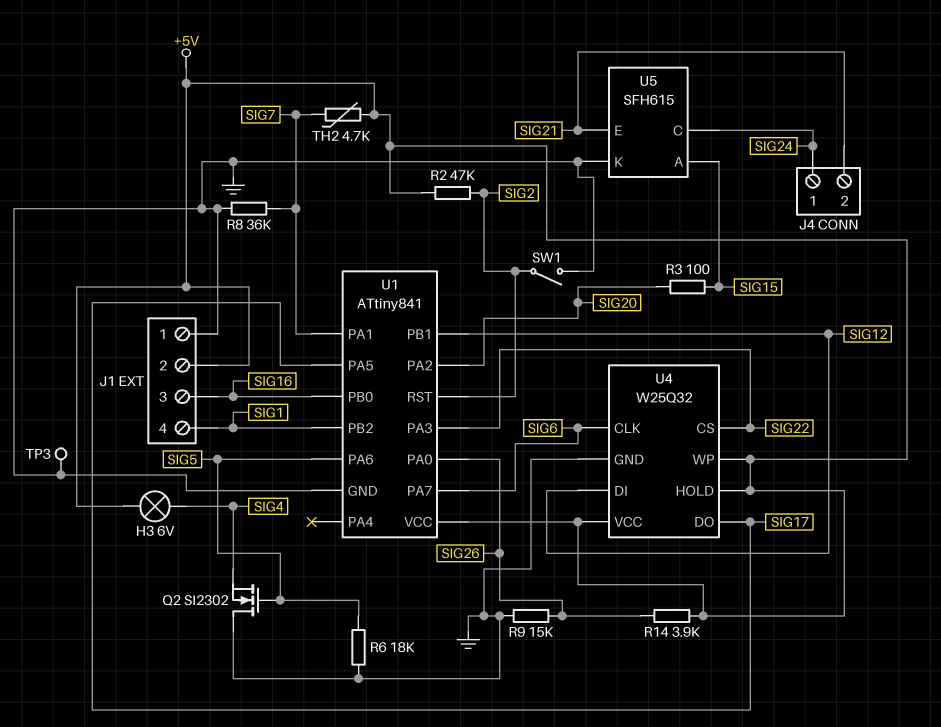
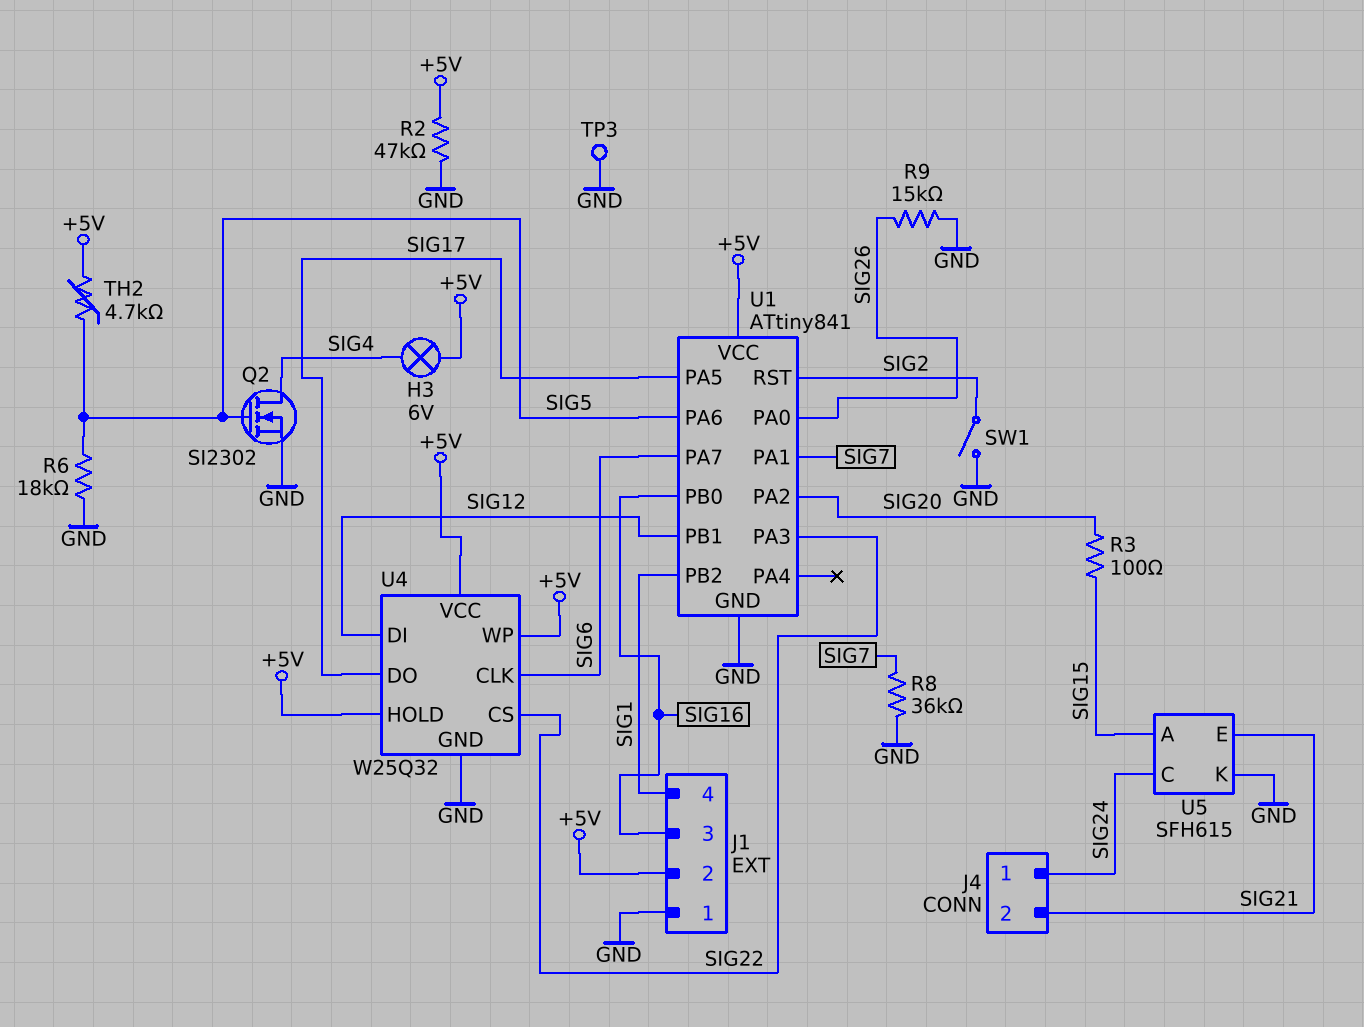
Q2: NMOS SI2302 (G SIG5, D GND, S SIG4) -> NMOS SI2302 (G SIG5, D SIG4, S GND)
R2: 47k (+5V, SIG2) -> 47k (+5V, GND)
R14: 3.9k (+5V, SIG26) -> none
TH2: 4.7k (+5V, SIG7) -> 4.7k (+5V, SIG5)

